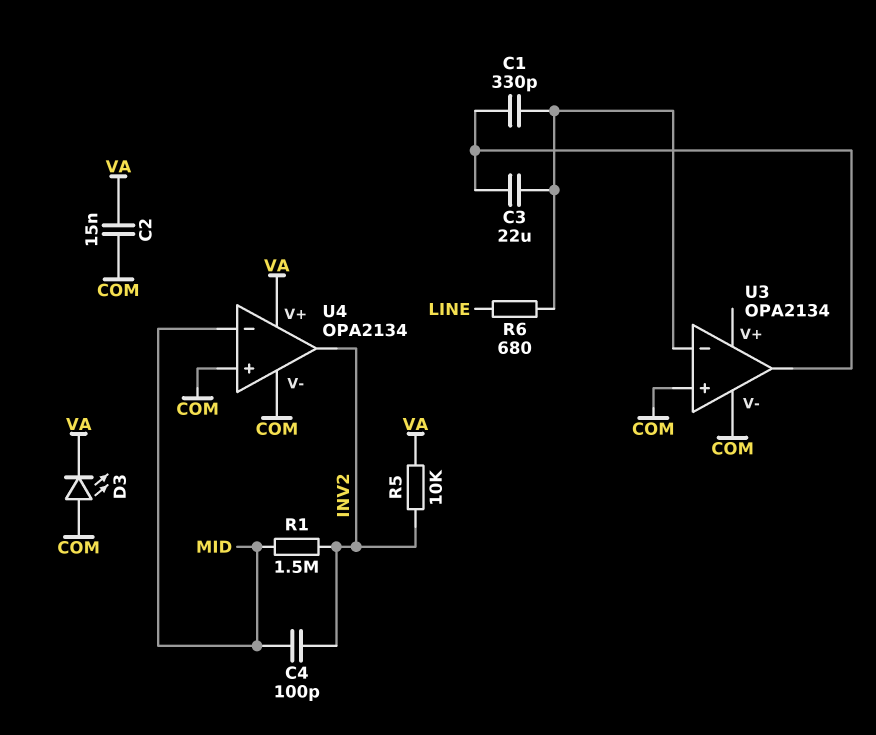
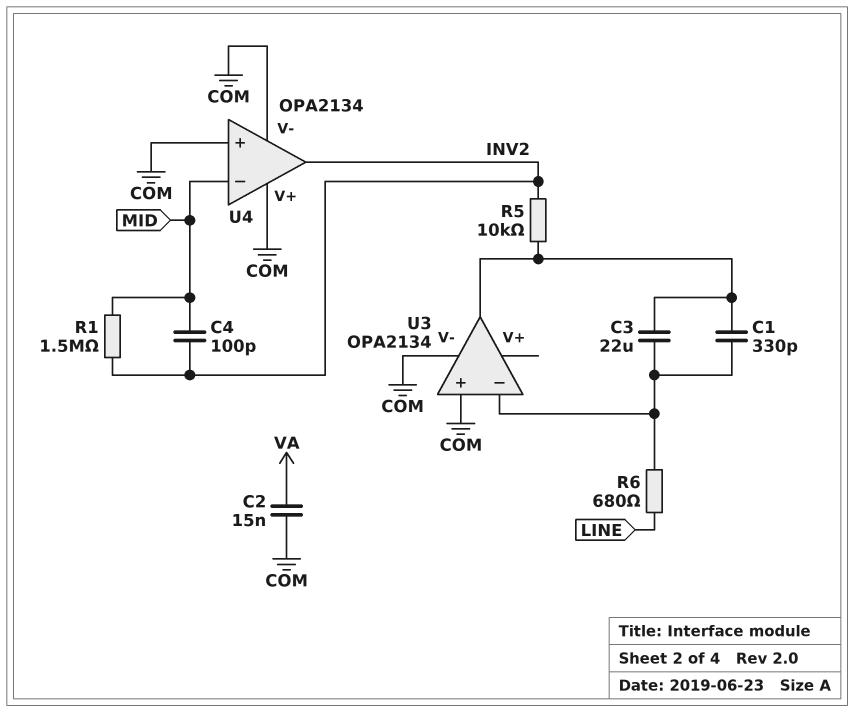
D3: LED (A COM, K VA) -> none
R5: 10k (INV2, VA) -> 10k (INV2, U3/out)
U4 pin V+: VA -> COM

